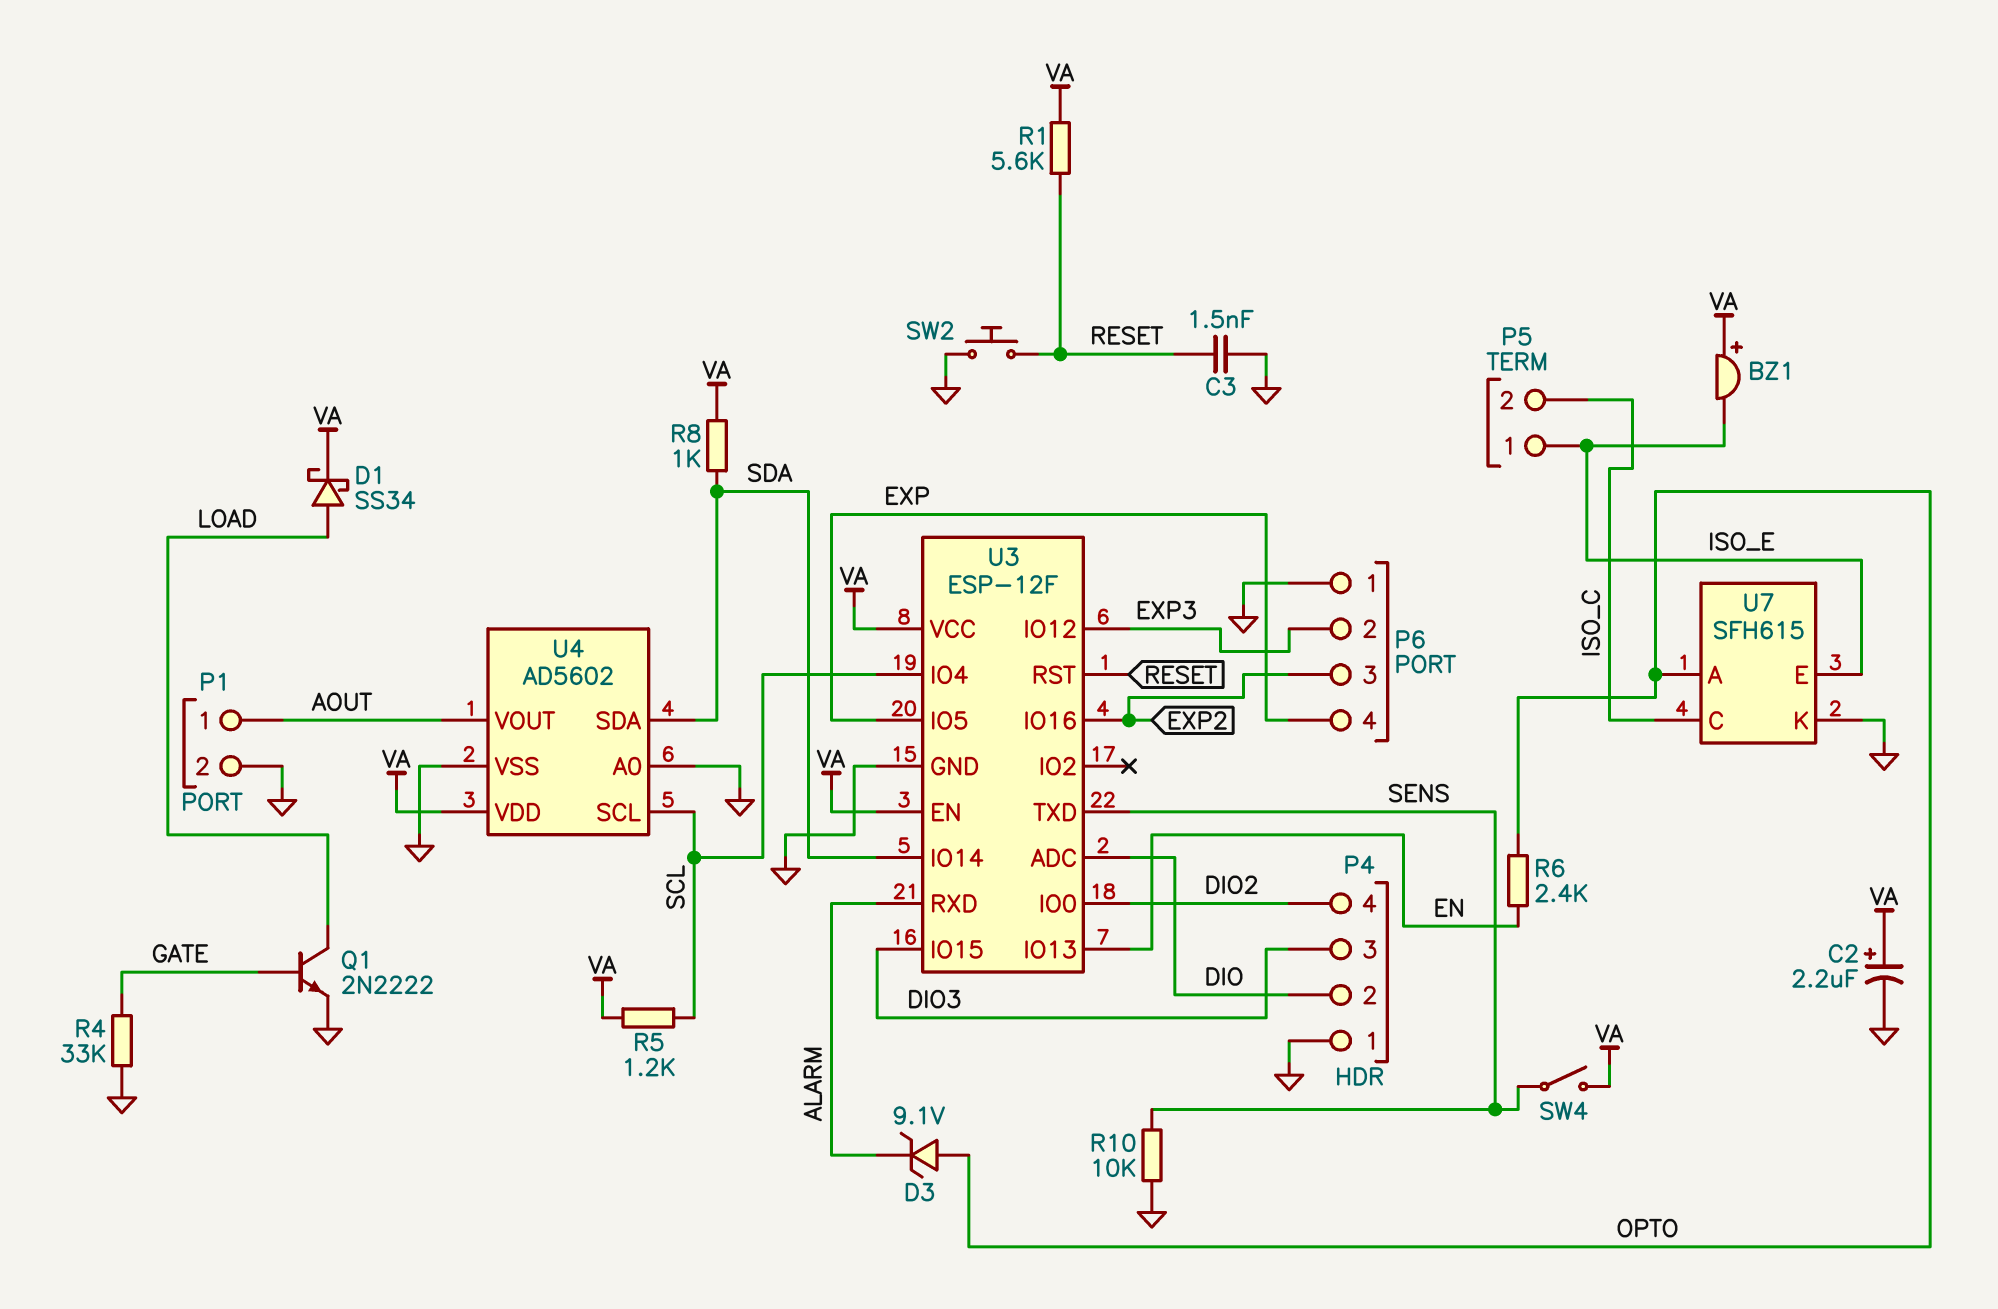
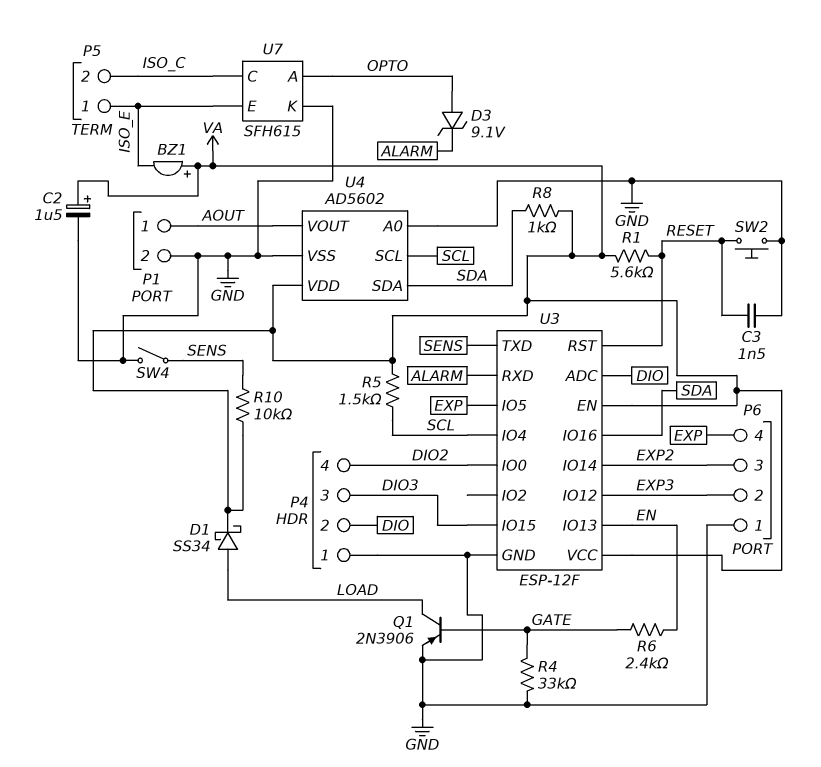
C2: 2.2uF (plus VA, minus GND) -> 1.5uF (plus VA, minus GND)
Q1: NPN 2N2222 (B GATE, C LOAD, E GND) -> PNP 2N3906 (B GATE, C LOAD, E GND)
R5: 1.2k (SCL, VA) -> 1.5k (SCL, VA)
R6: 2.4k (EN, OPTO) -> 2.4k (EN, GATE)
R10: 10k (GND, SENS) -> 10k (SENS, VA)
SW4: switch (SENS, VA) -> switch (GND, SENS)
U3 pin IO14: SDA -> EXP2
U3 pin IO16: EXP2 -> SDA

